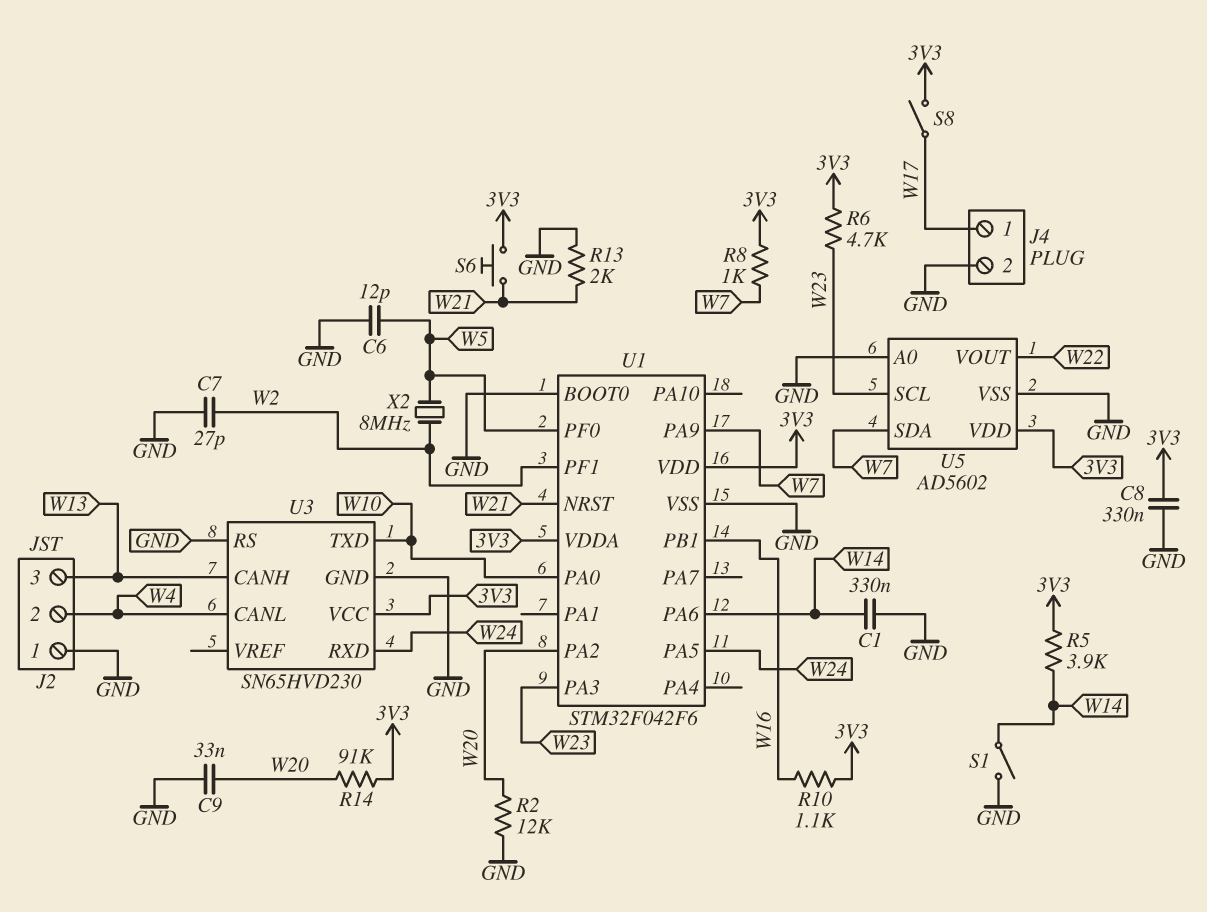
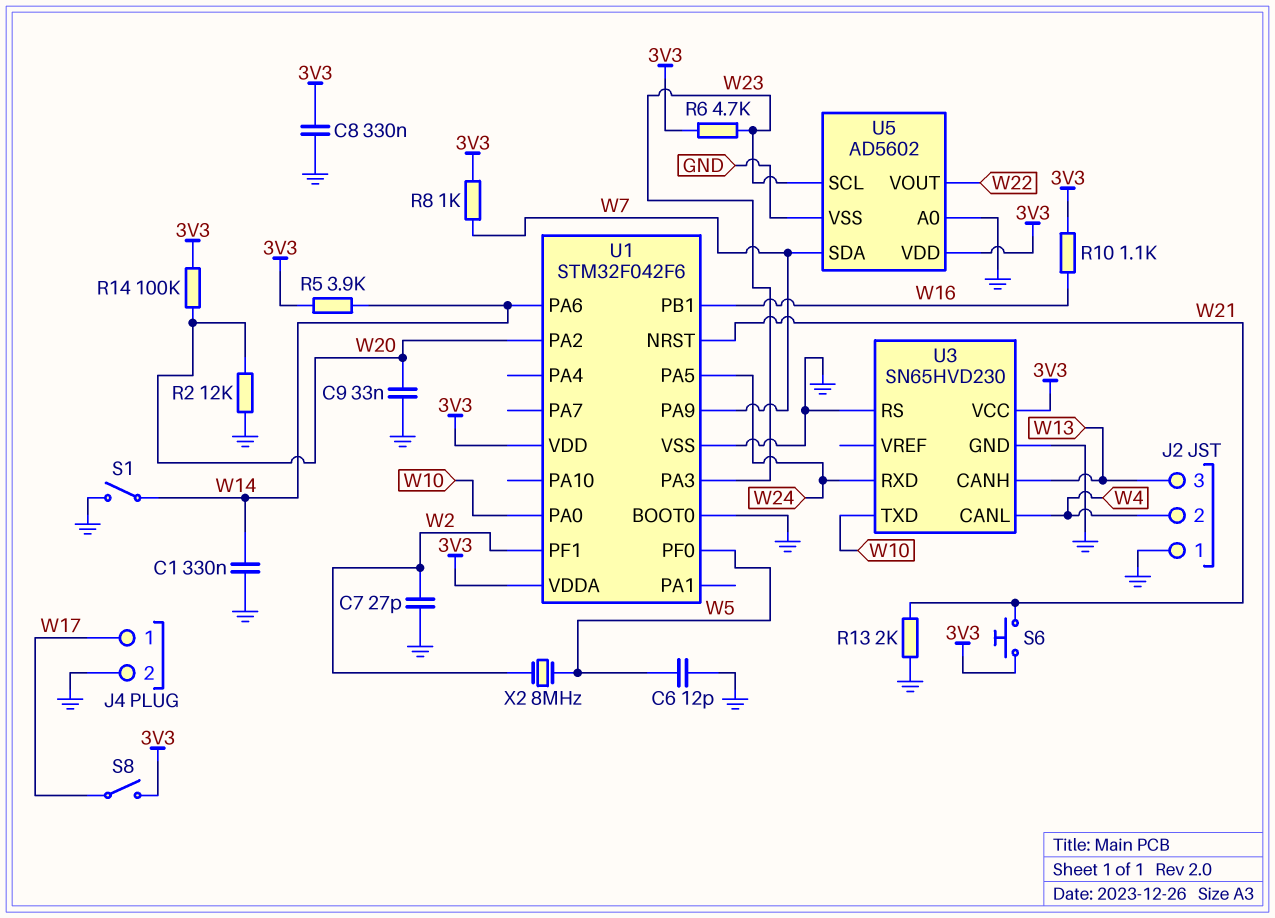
R14: 91k (3V3, W20) -> 100k (3V3, W20)

